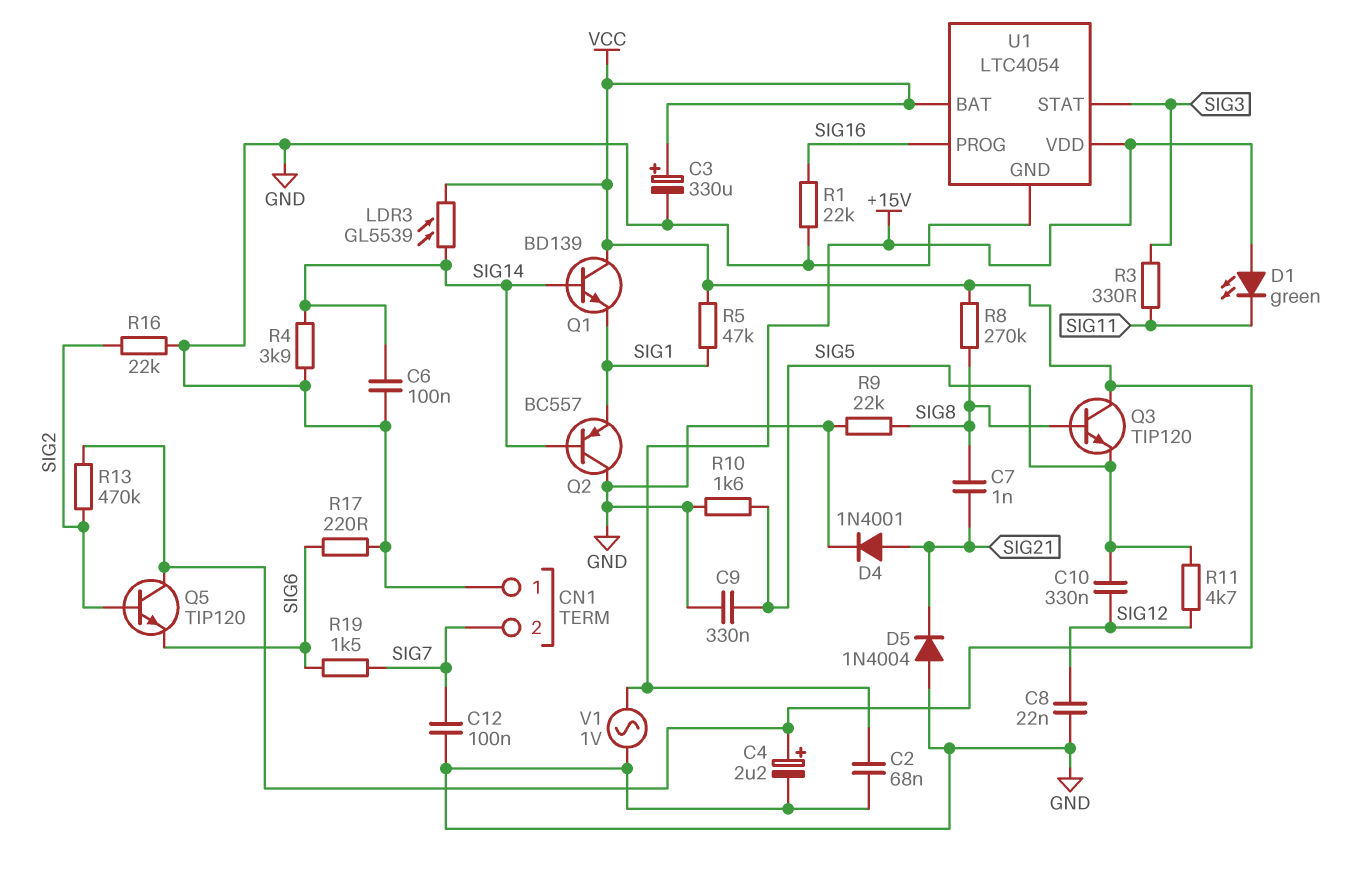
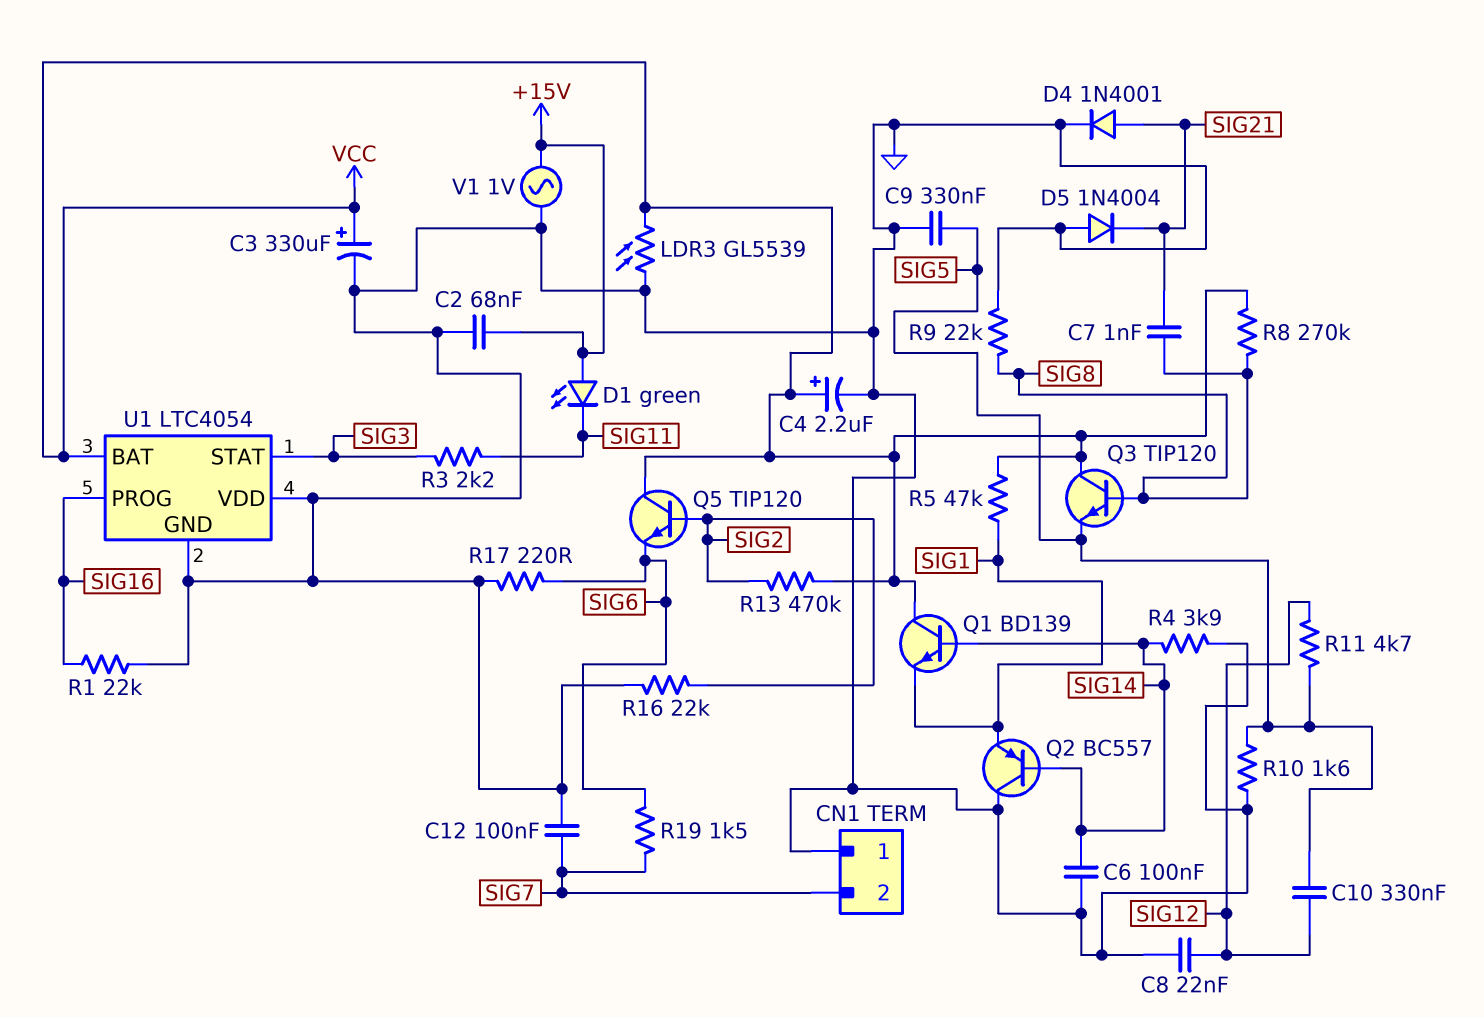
LDR3: GL5539 (SIG14, VCC) -> GL5539 (GND, VCC)
R3: 330 (SIG3, SIG11) -> 2.2k (SIG3, SIG11)
U1 pin VDD: +15V -> GND

